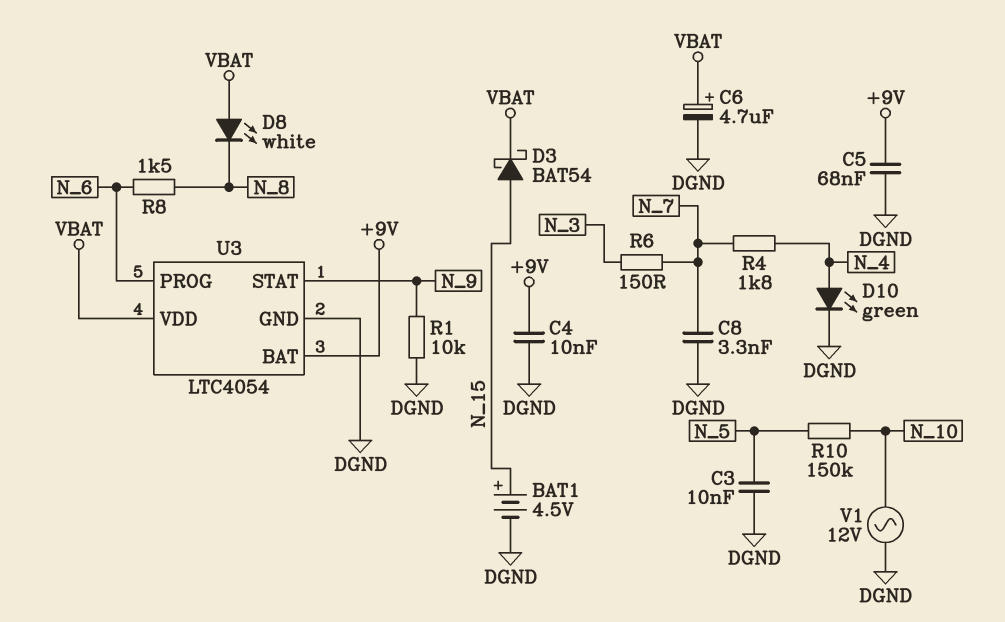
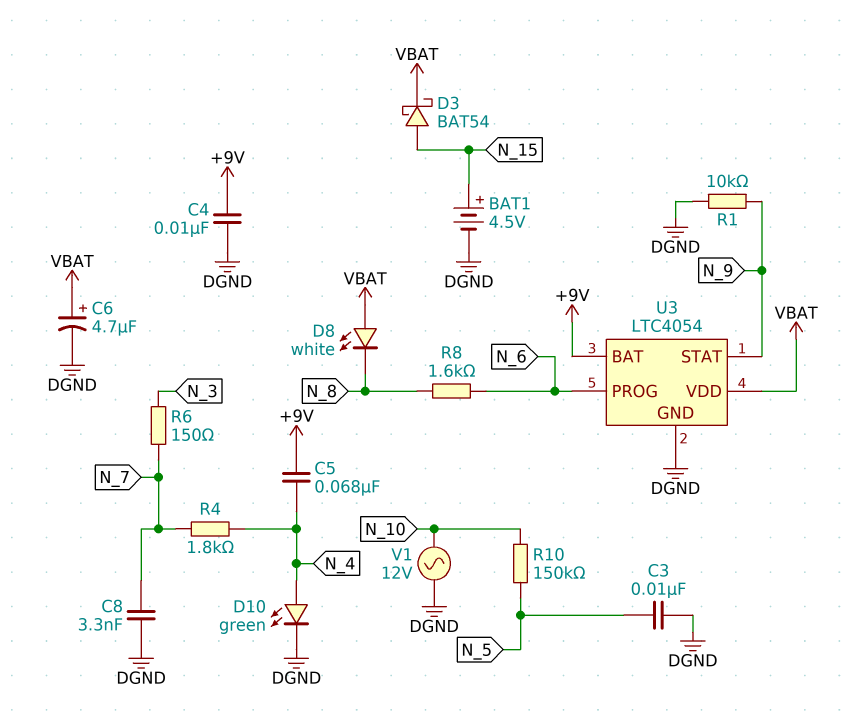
C5: 68nF (+9V, DGND) -> 68nF (+9V, N_4)
R8: 1.5k (N_6, N_8) -> 1.6k (N_6, N_8)

